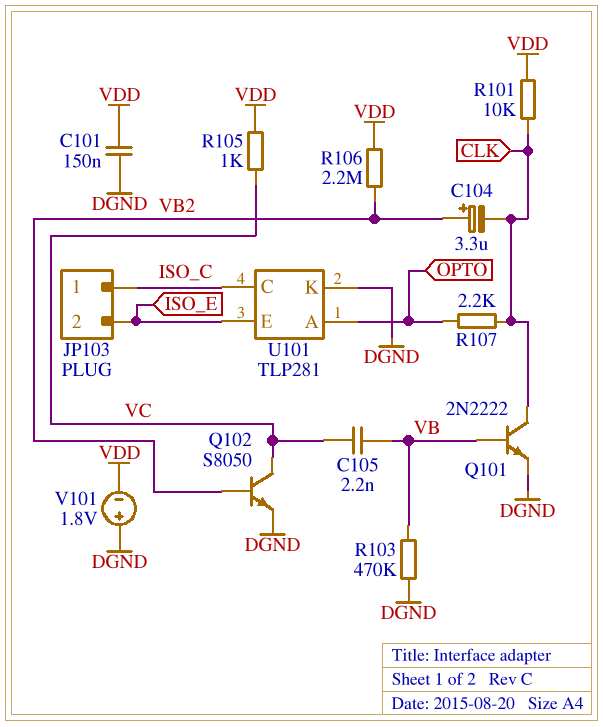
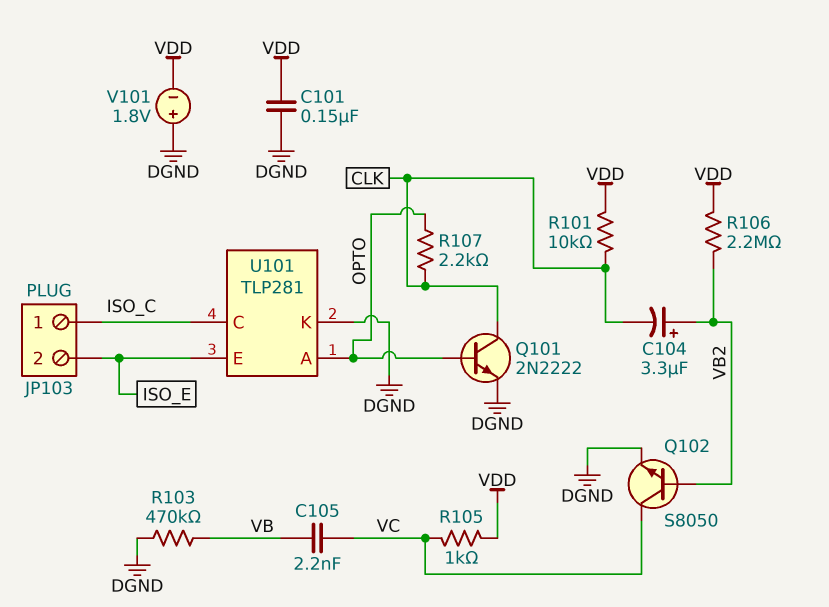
Q101: NPN 2N2222 (B VB, C CLK, E DGND) -> NPN 2N2222 (B OPTO, C CLK, E DGND)

